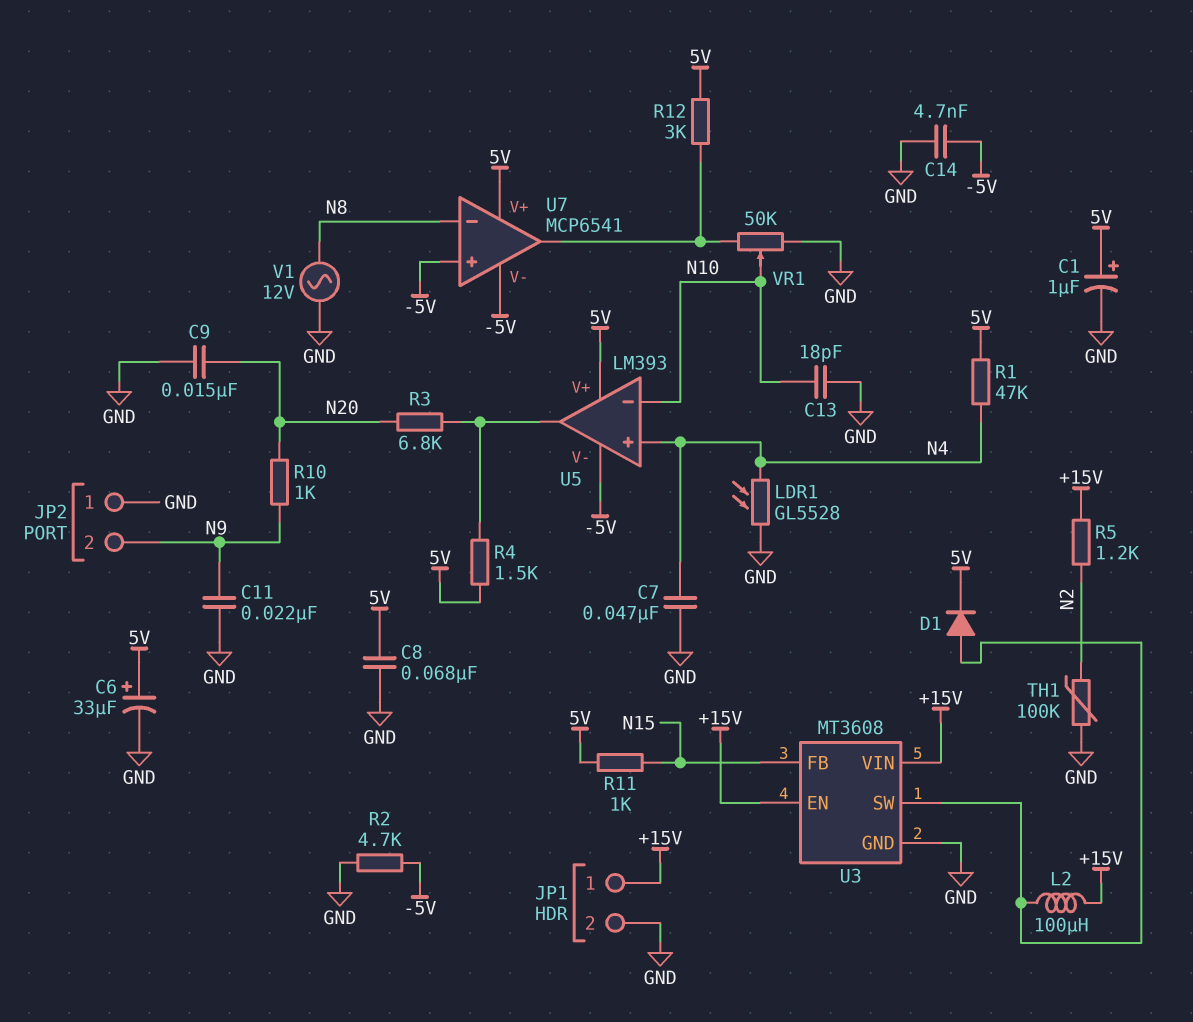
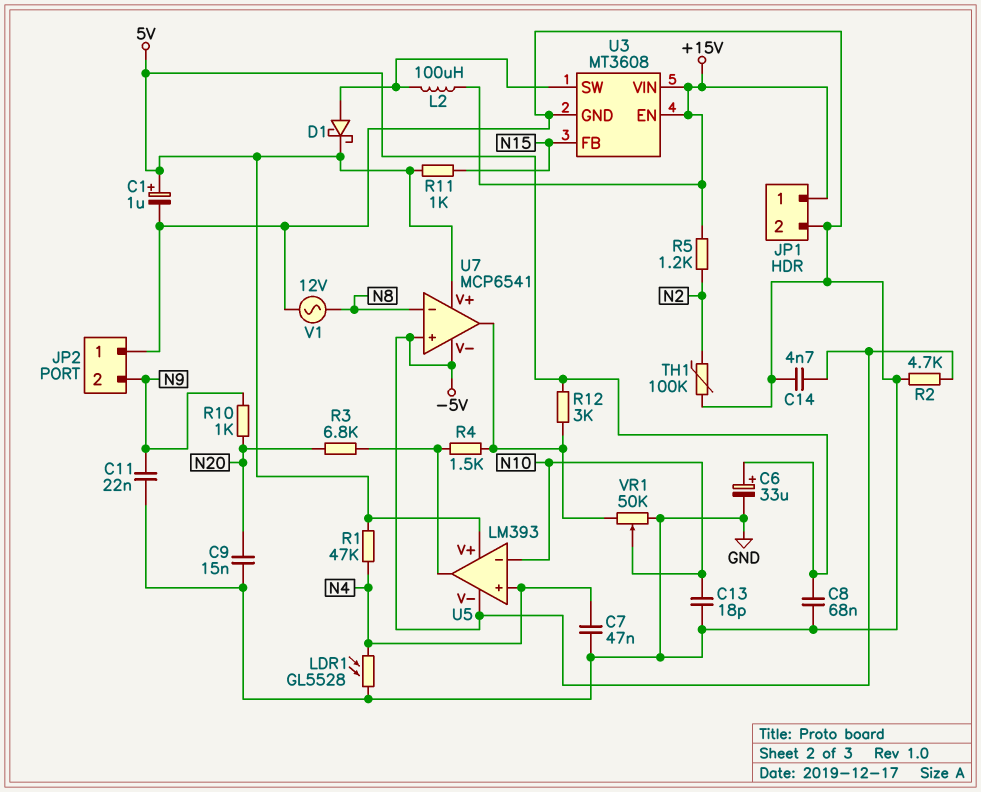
D1: diode (A U3/SW, K 5V) -> schottky (A U3/SW, K 5V)
R4: 1.5k (5V, U5/out) -> 1.5k (U5/out, U7/out)

